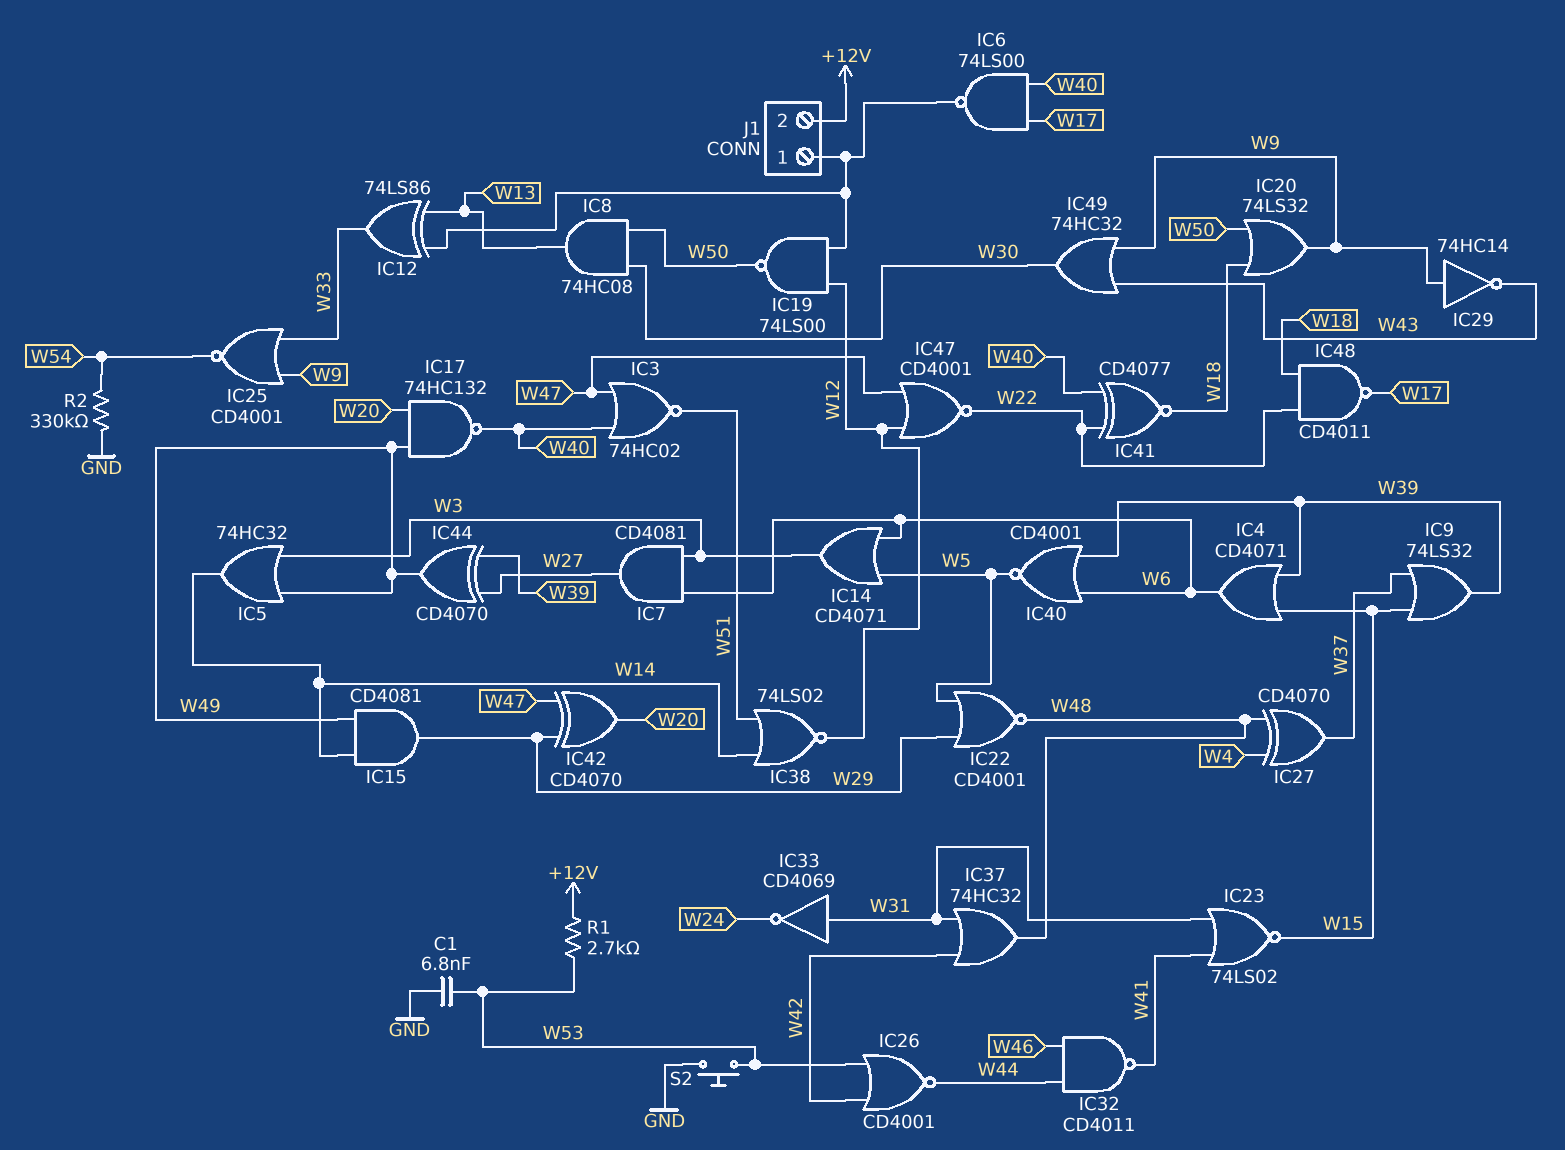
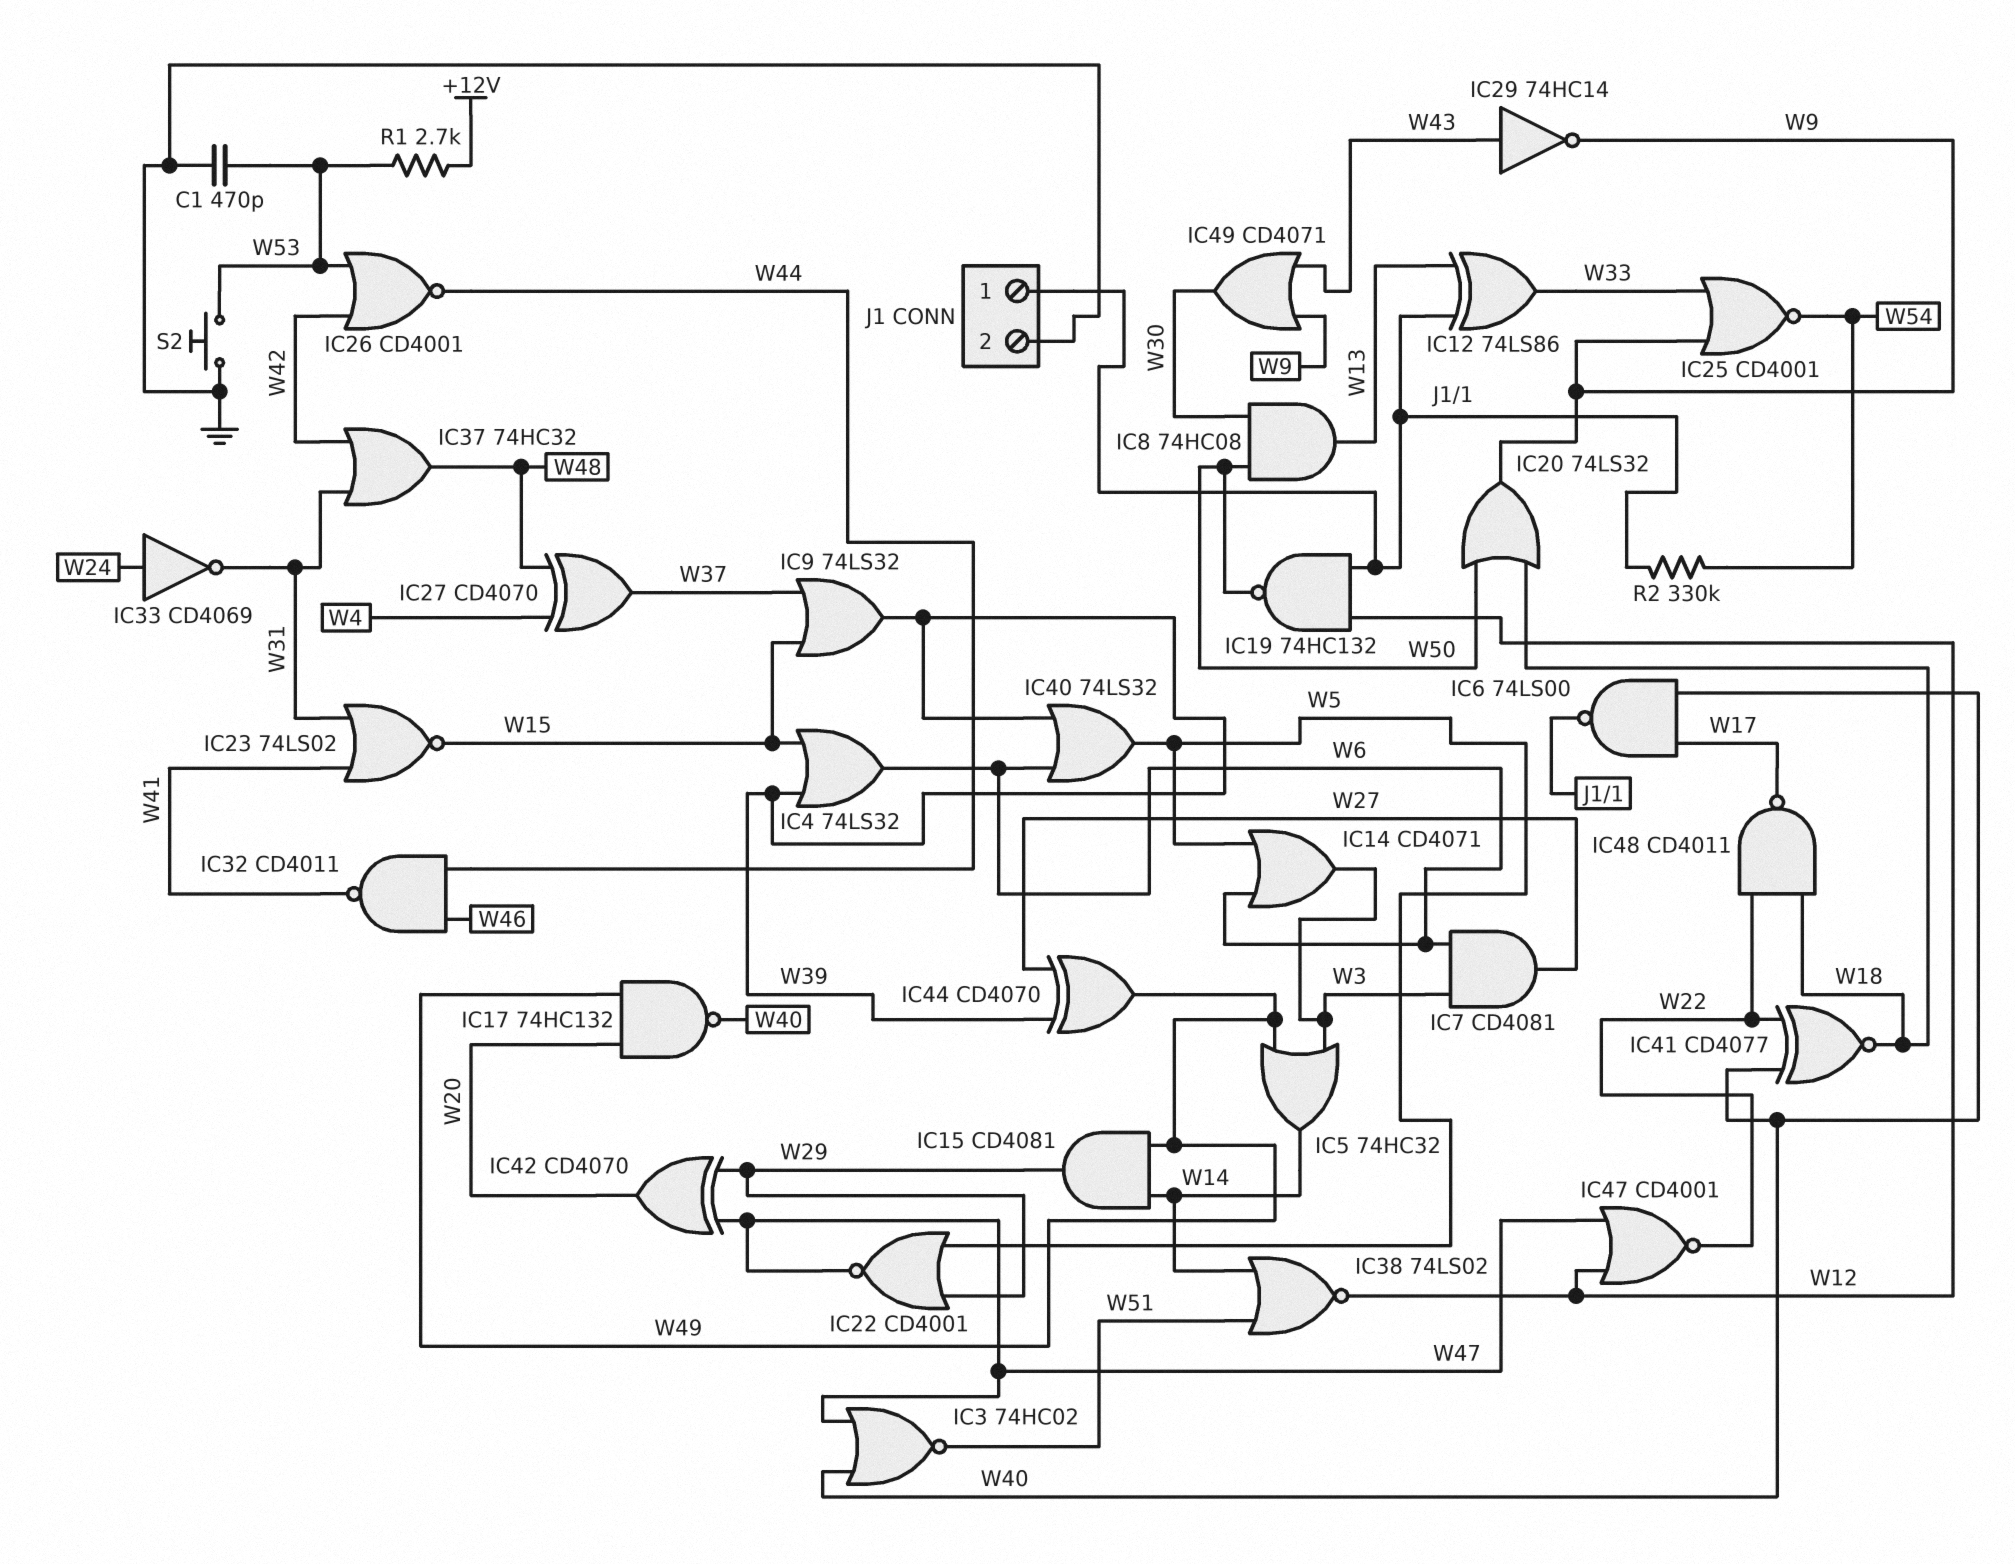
C1: 6.8nF (GND, W53) -> 470pF (GND, W53)
IC4: OR CD4071 (in W15, in W39, out W6) -> OR 74LS32 (in W15, in W39, out W6)
IC19: NAND 74LS00 (in J1/1, in W12, out W50) -> NAND 74HC132 (in J1/1, in W12, out W50)
IC22: NOR CD4001 (in W5, in W29, out W48) -> NOR CD4001 (in W5, in W29, out W47)
IC29: NOT 74HC14 (in W9, out W43) -> NOT 74HC14 (in W43, out W9)
IC33: NOT CD4069 (in W31, out W24) -> NOT CD4069 (in W24, out W31)
IC40: NOR CD4001 (in W6, in W39, out W5) -> OR 74LS32 (in W6, in W39, out W5)
IC49: OR 74HC32 (in W9, in W43, out W30) -> OR CD4071 (in W9, in W43, out W30)
J1 pin 2: +12V -> GND
R2: 330k (GND, W54) -> 330k (J1/1, W54)

